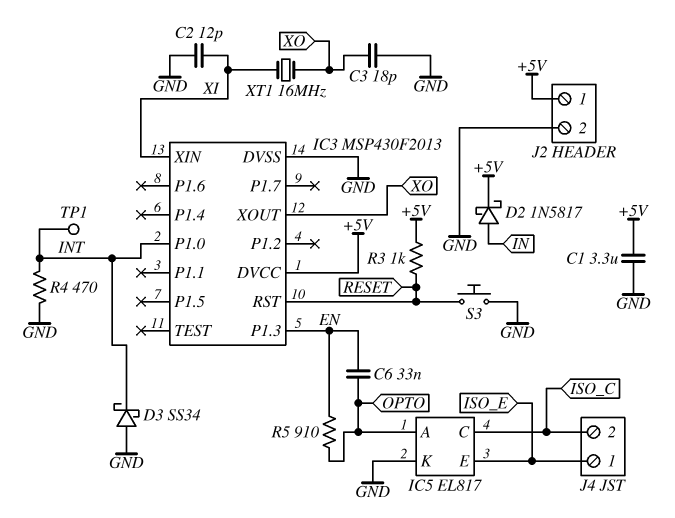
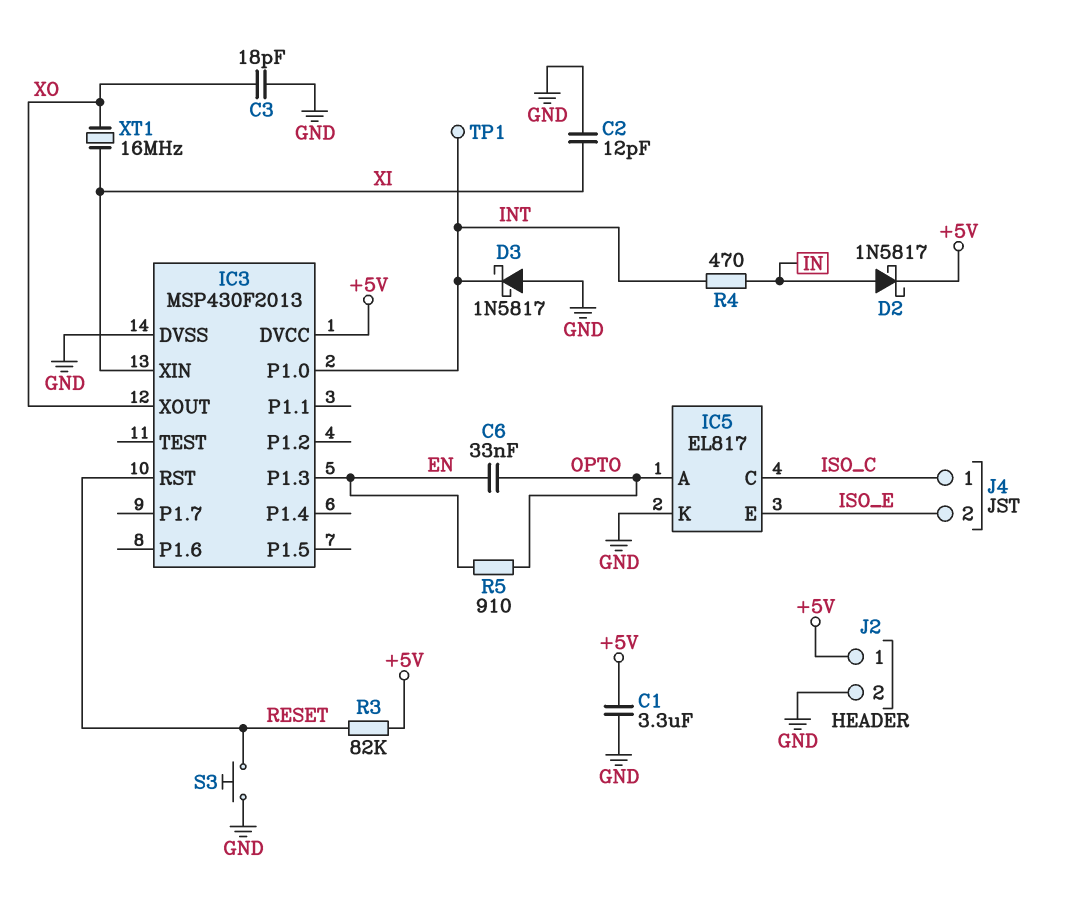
D3: schottky SS34 (A GND, K INT) -> schottky 1N5817 (A GND, K INT)
J4 pin 1: ISO_E -> ISO_C
J4 pin 2: ISO_C -> ISO_E
R3: 1k (+5V, RESET) -> 82k (+5V, RESET)
R4: 470 (GND, INT) -> 470 (IN, INT)

